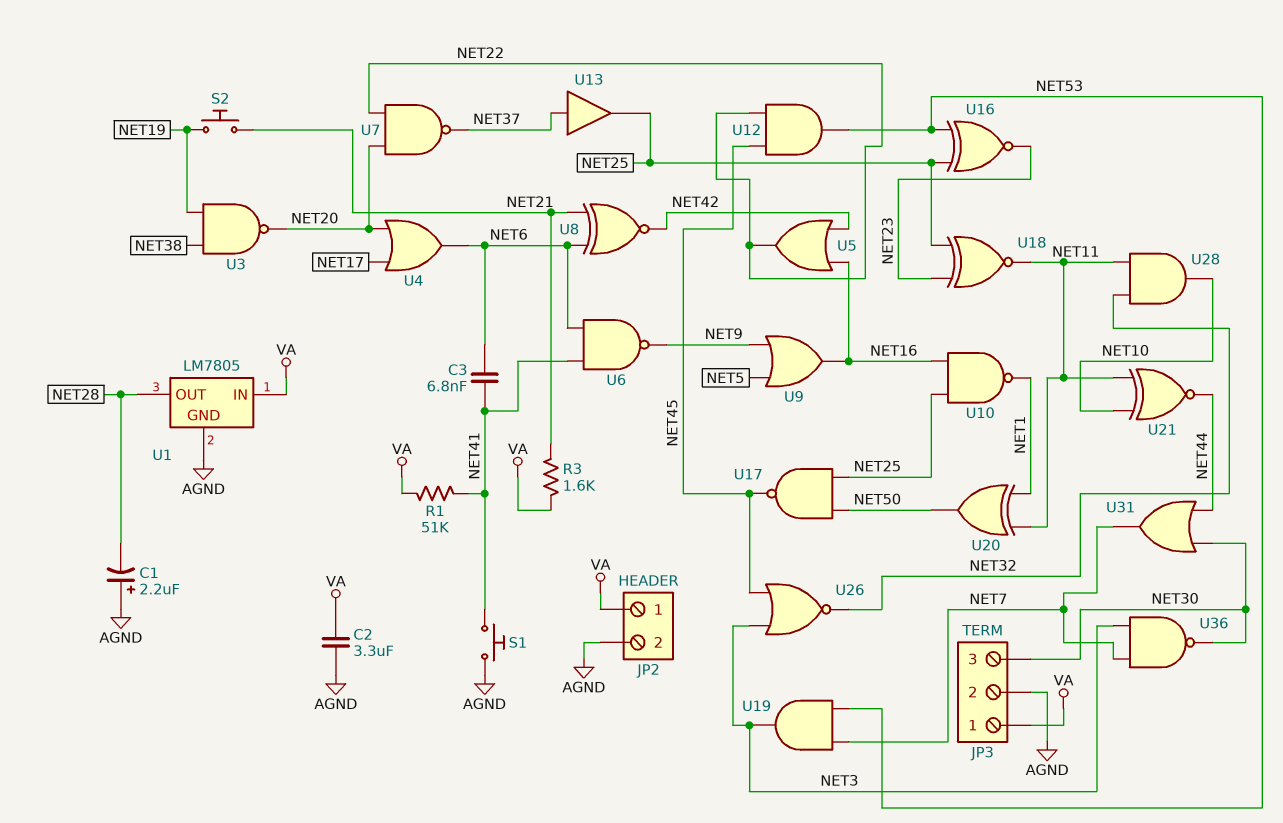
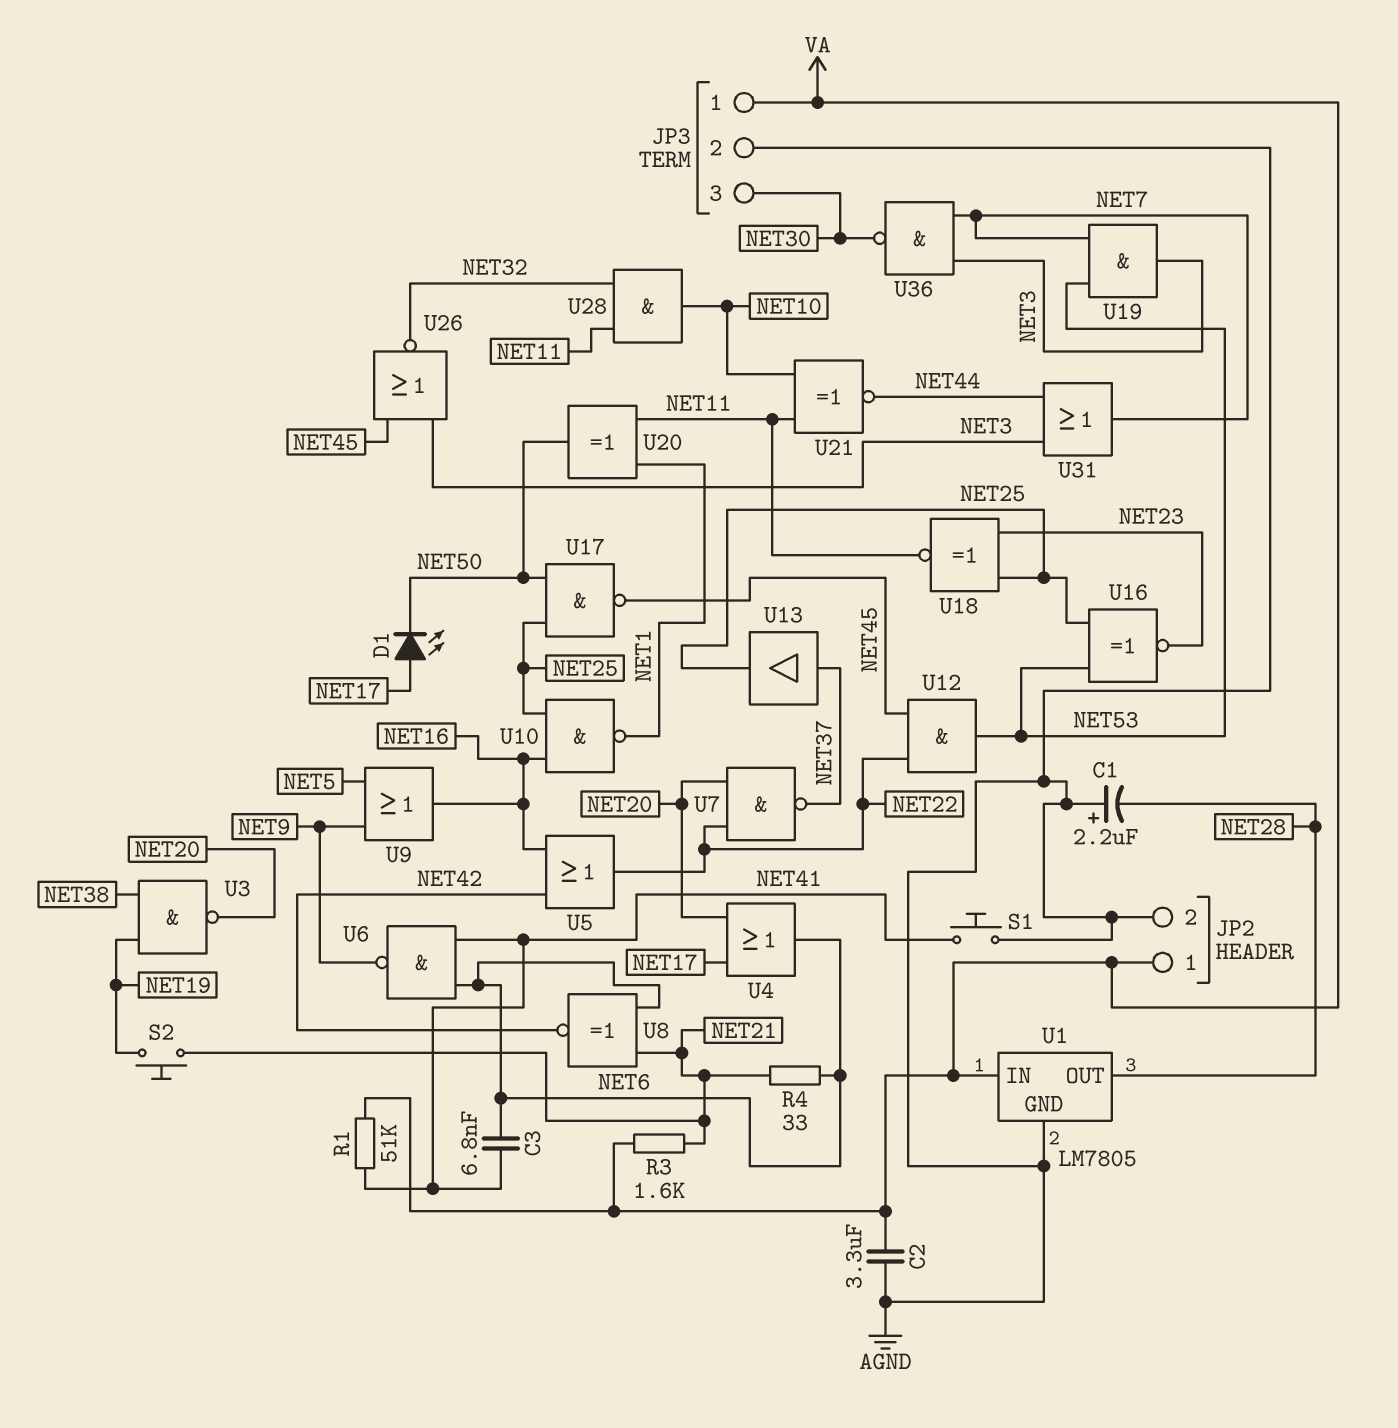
D1: none -> LED (A NET17, K NET50)
R4: none -> 33 (NET6, NET21)
U31: OR (in NET30, in NET44, out NET7) -> OR (in NET3, in NET44, out NET7)

